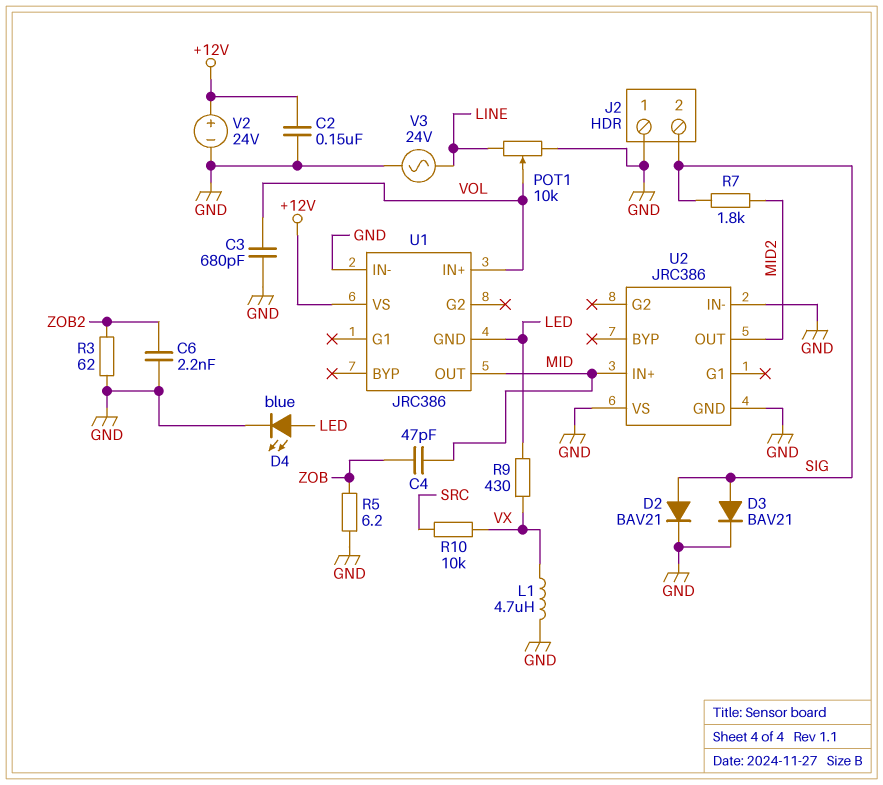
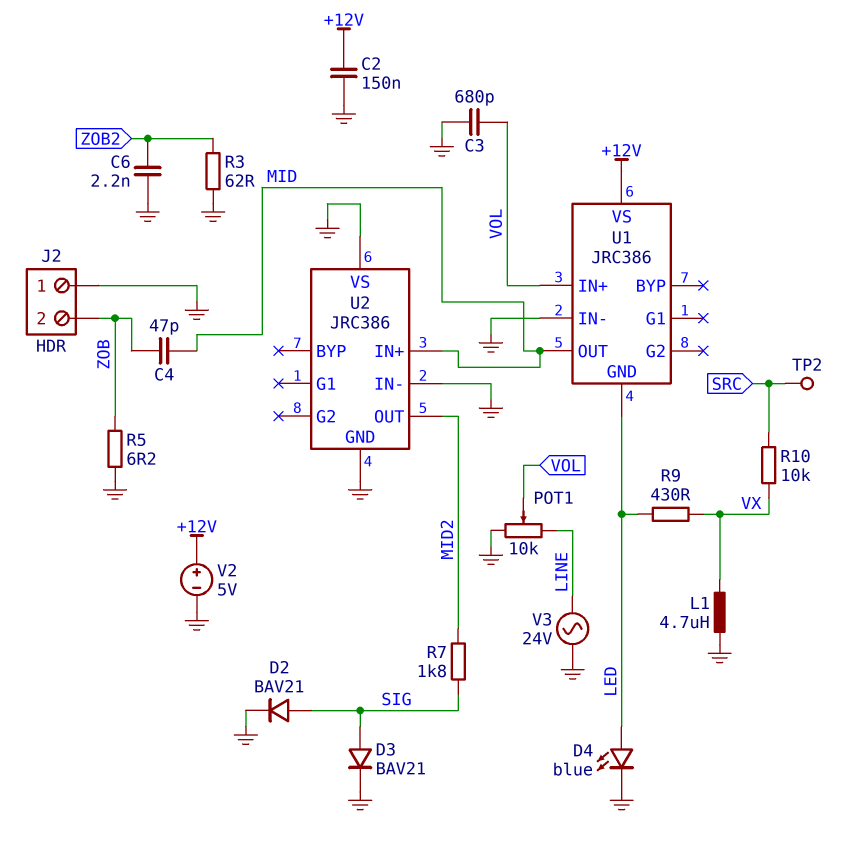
J2 pin 2: SIG -> ZOB
TP2: none -> test point (SRC)
V2: 24V (plus +12V, minus GND) -> 5V (plus +12V, minus GND)

